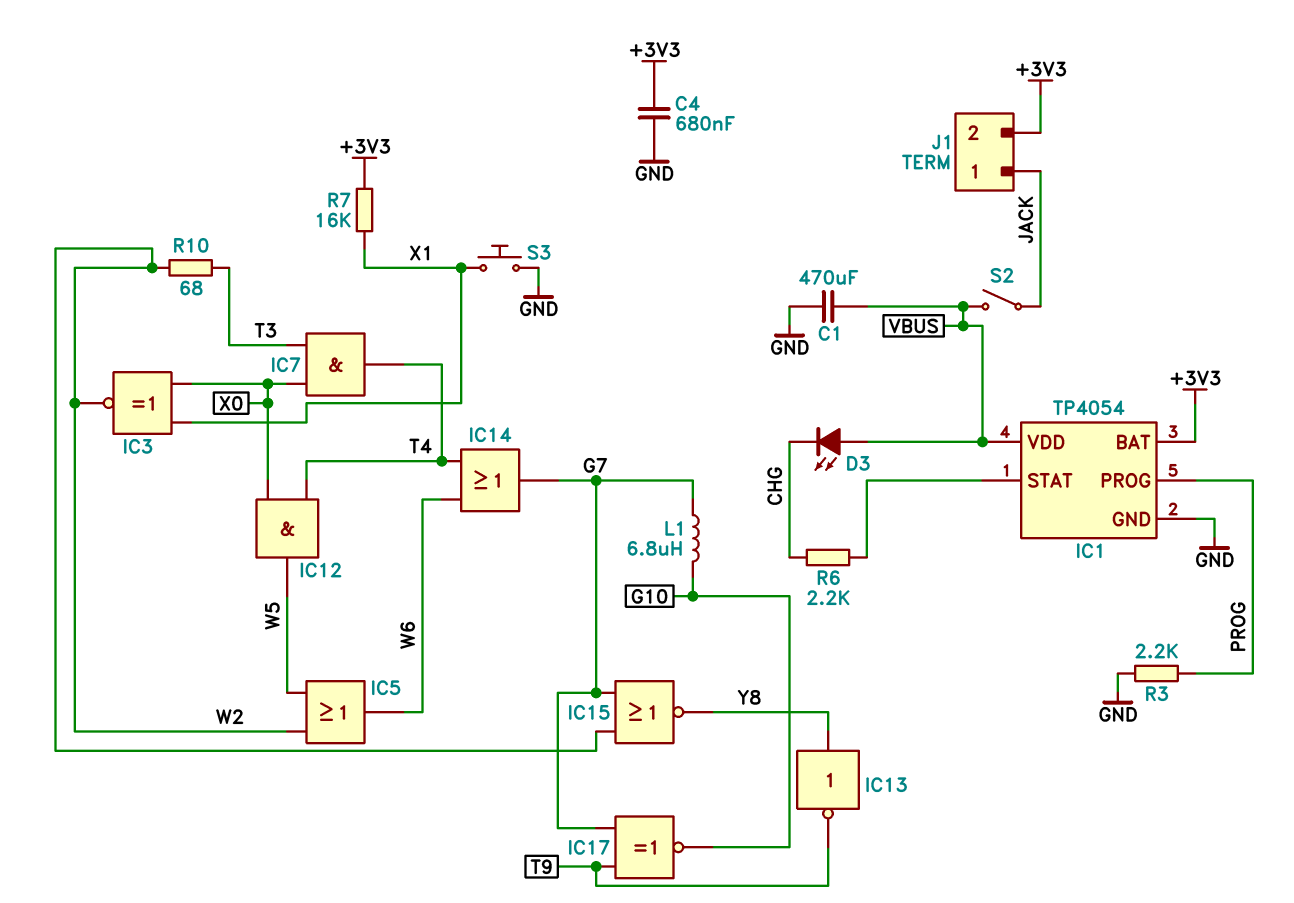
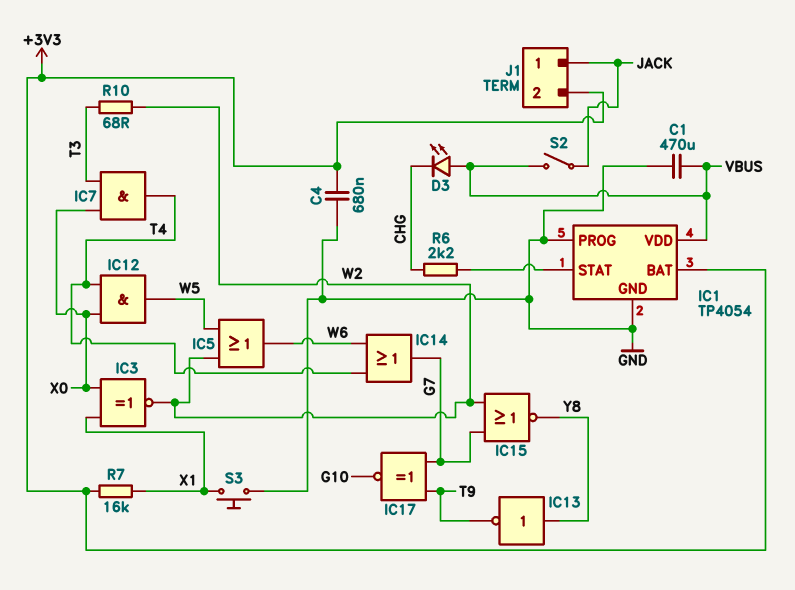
IC1 pin PROG: PROG -> GND
L1: 6.8uH (G7, G10) -> none
R3: 2.2k (GND, PROG) -> none

